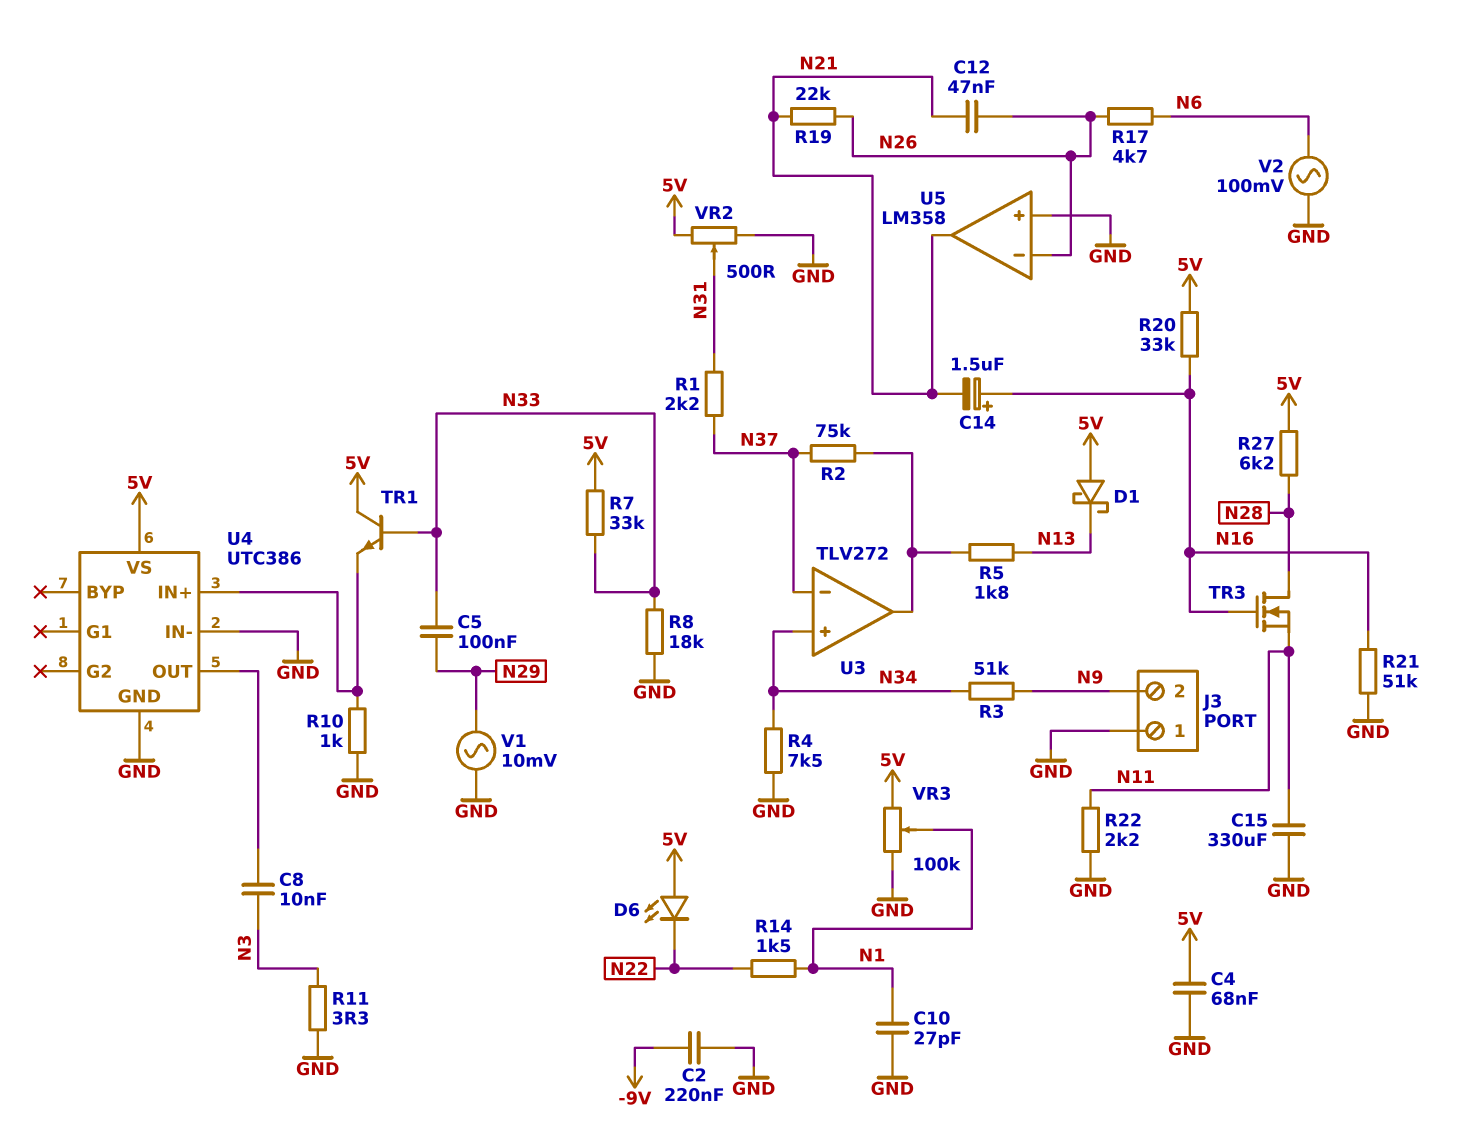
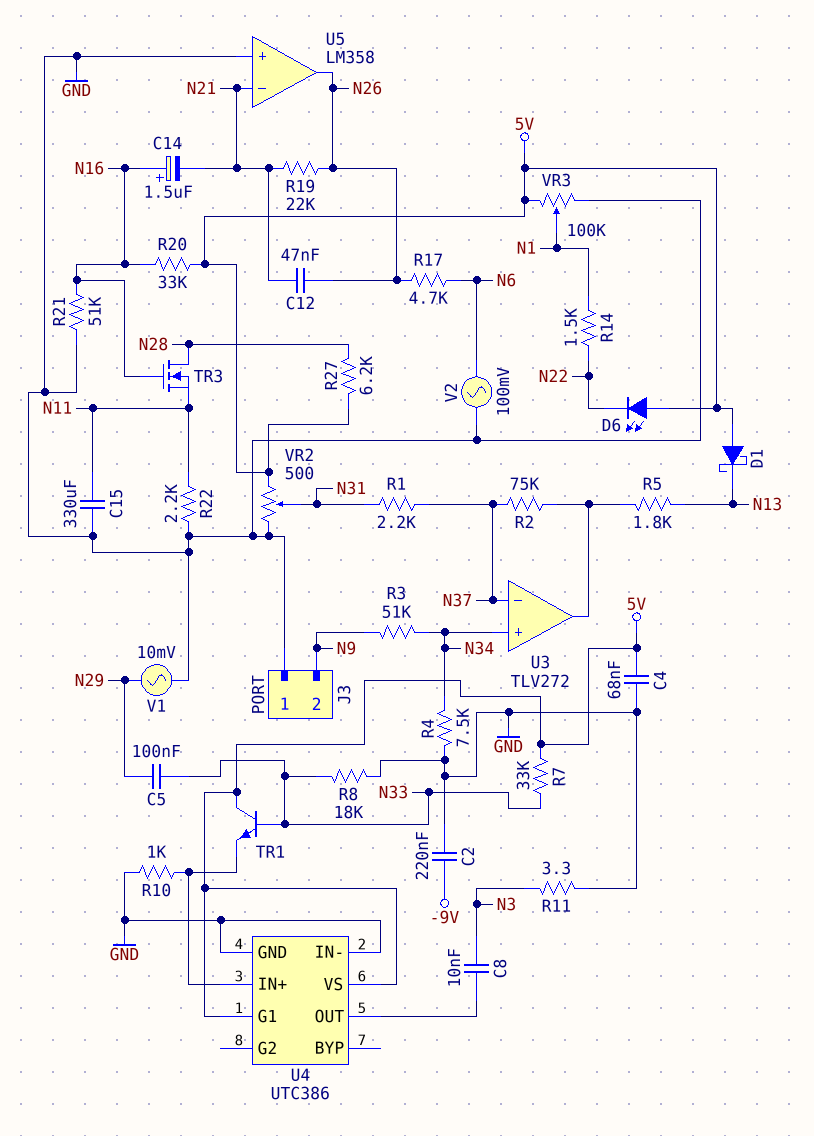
C10: 27pF (GND, N1) -> none
U4 pin G1: none -> 5V
U5 pin in-: N26 -> N21
U5 pin out: N21 -> N26

